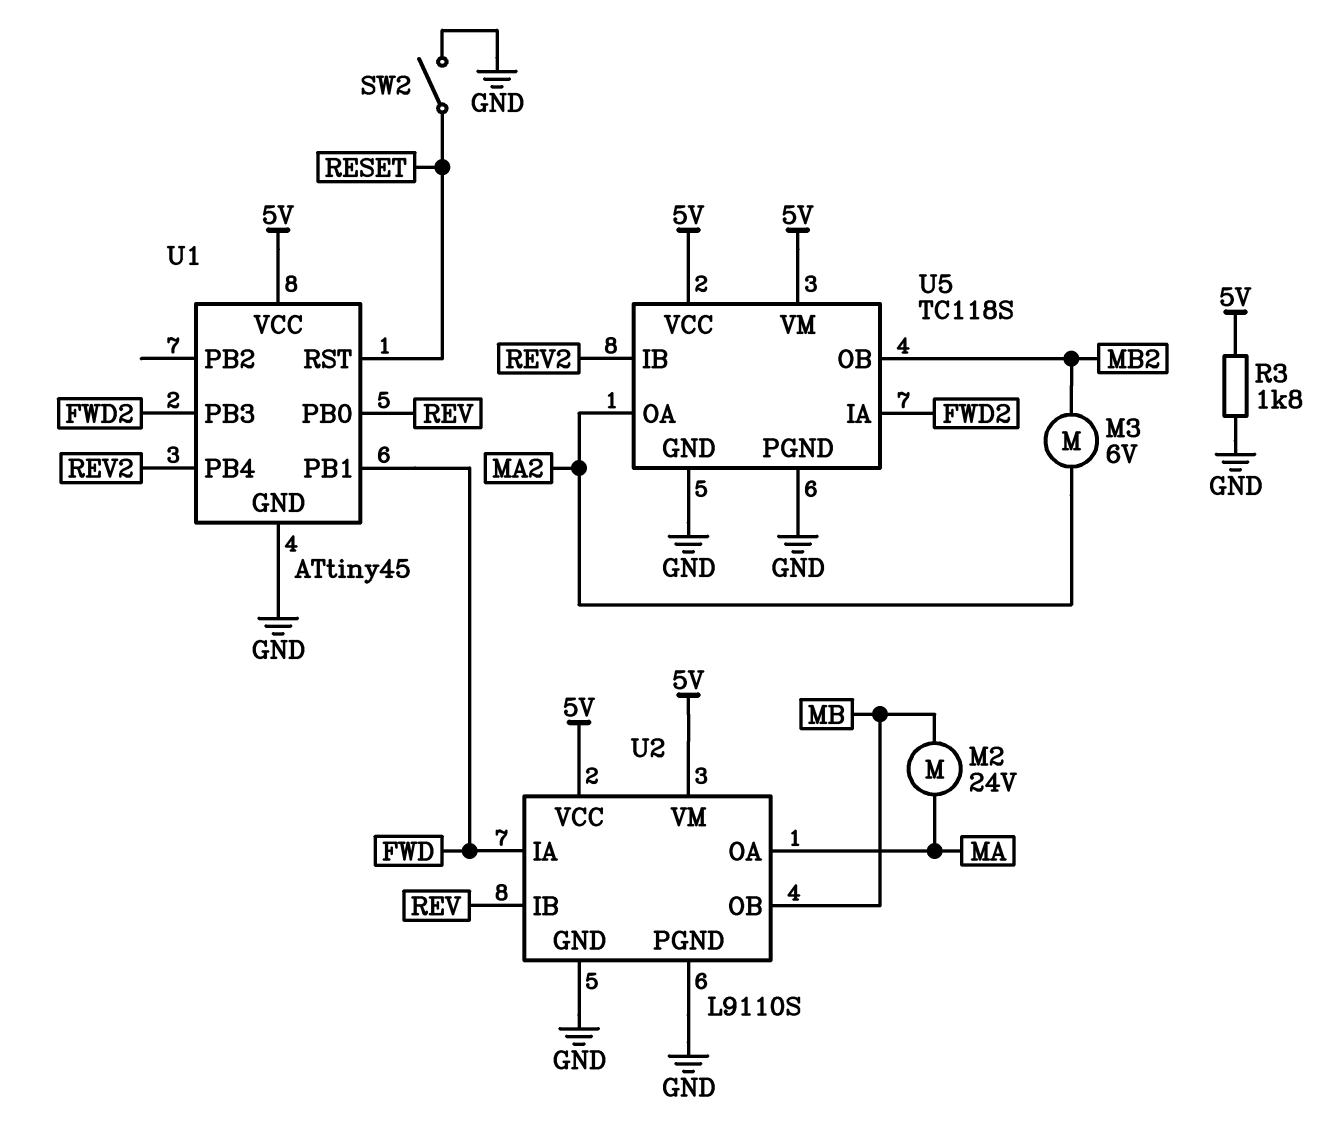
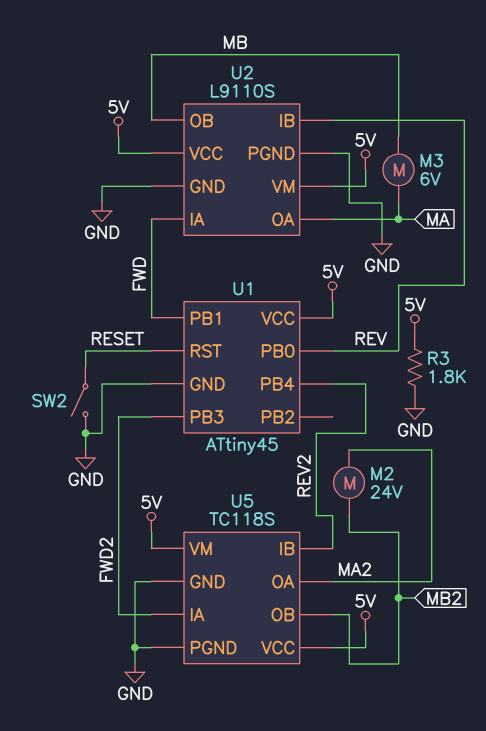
M2: motor 24V (MA, MB) -> motor 24V (MA2, MB2)
M3: motor 6V (MA2, MB2) -> motor 6V (MA, MB)

